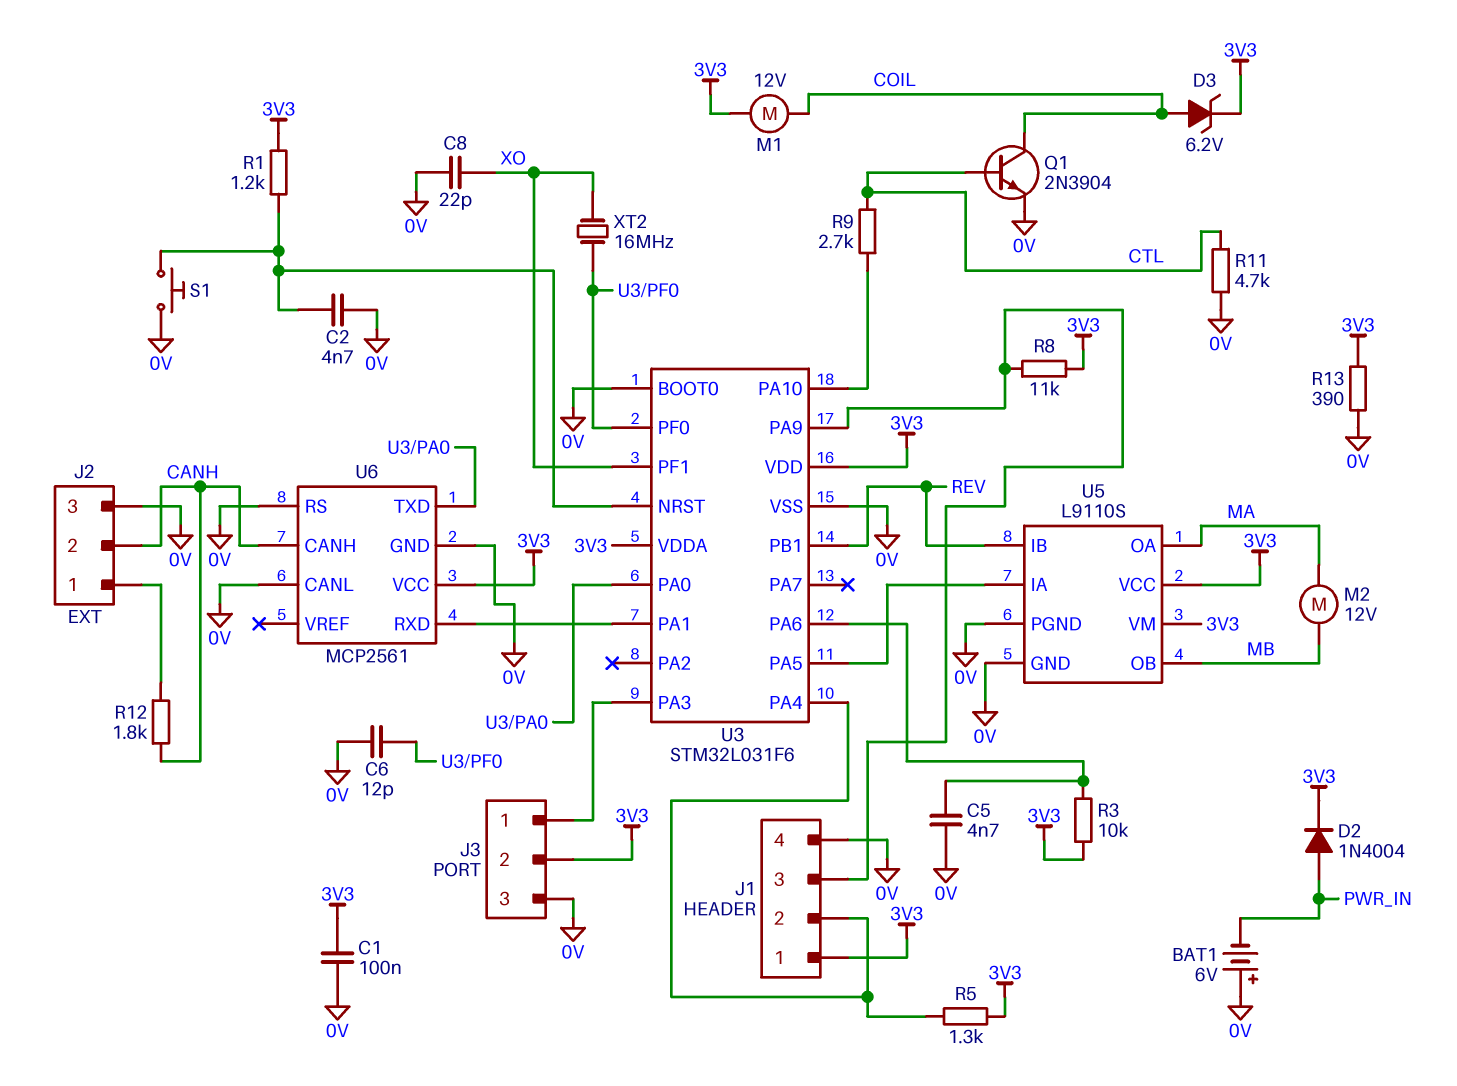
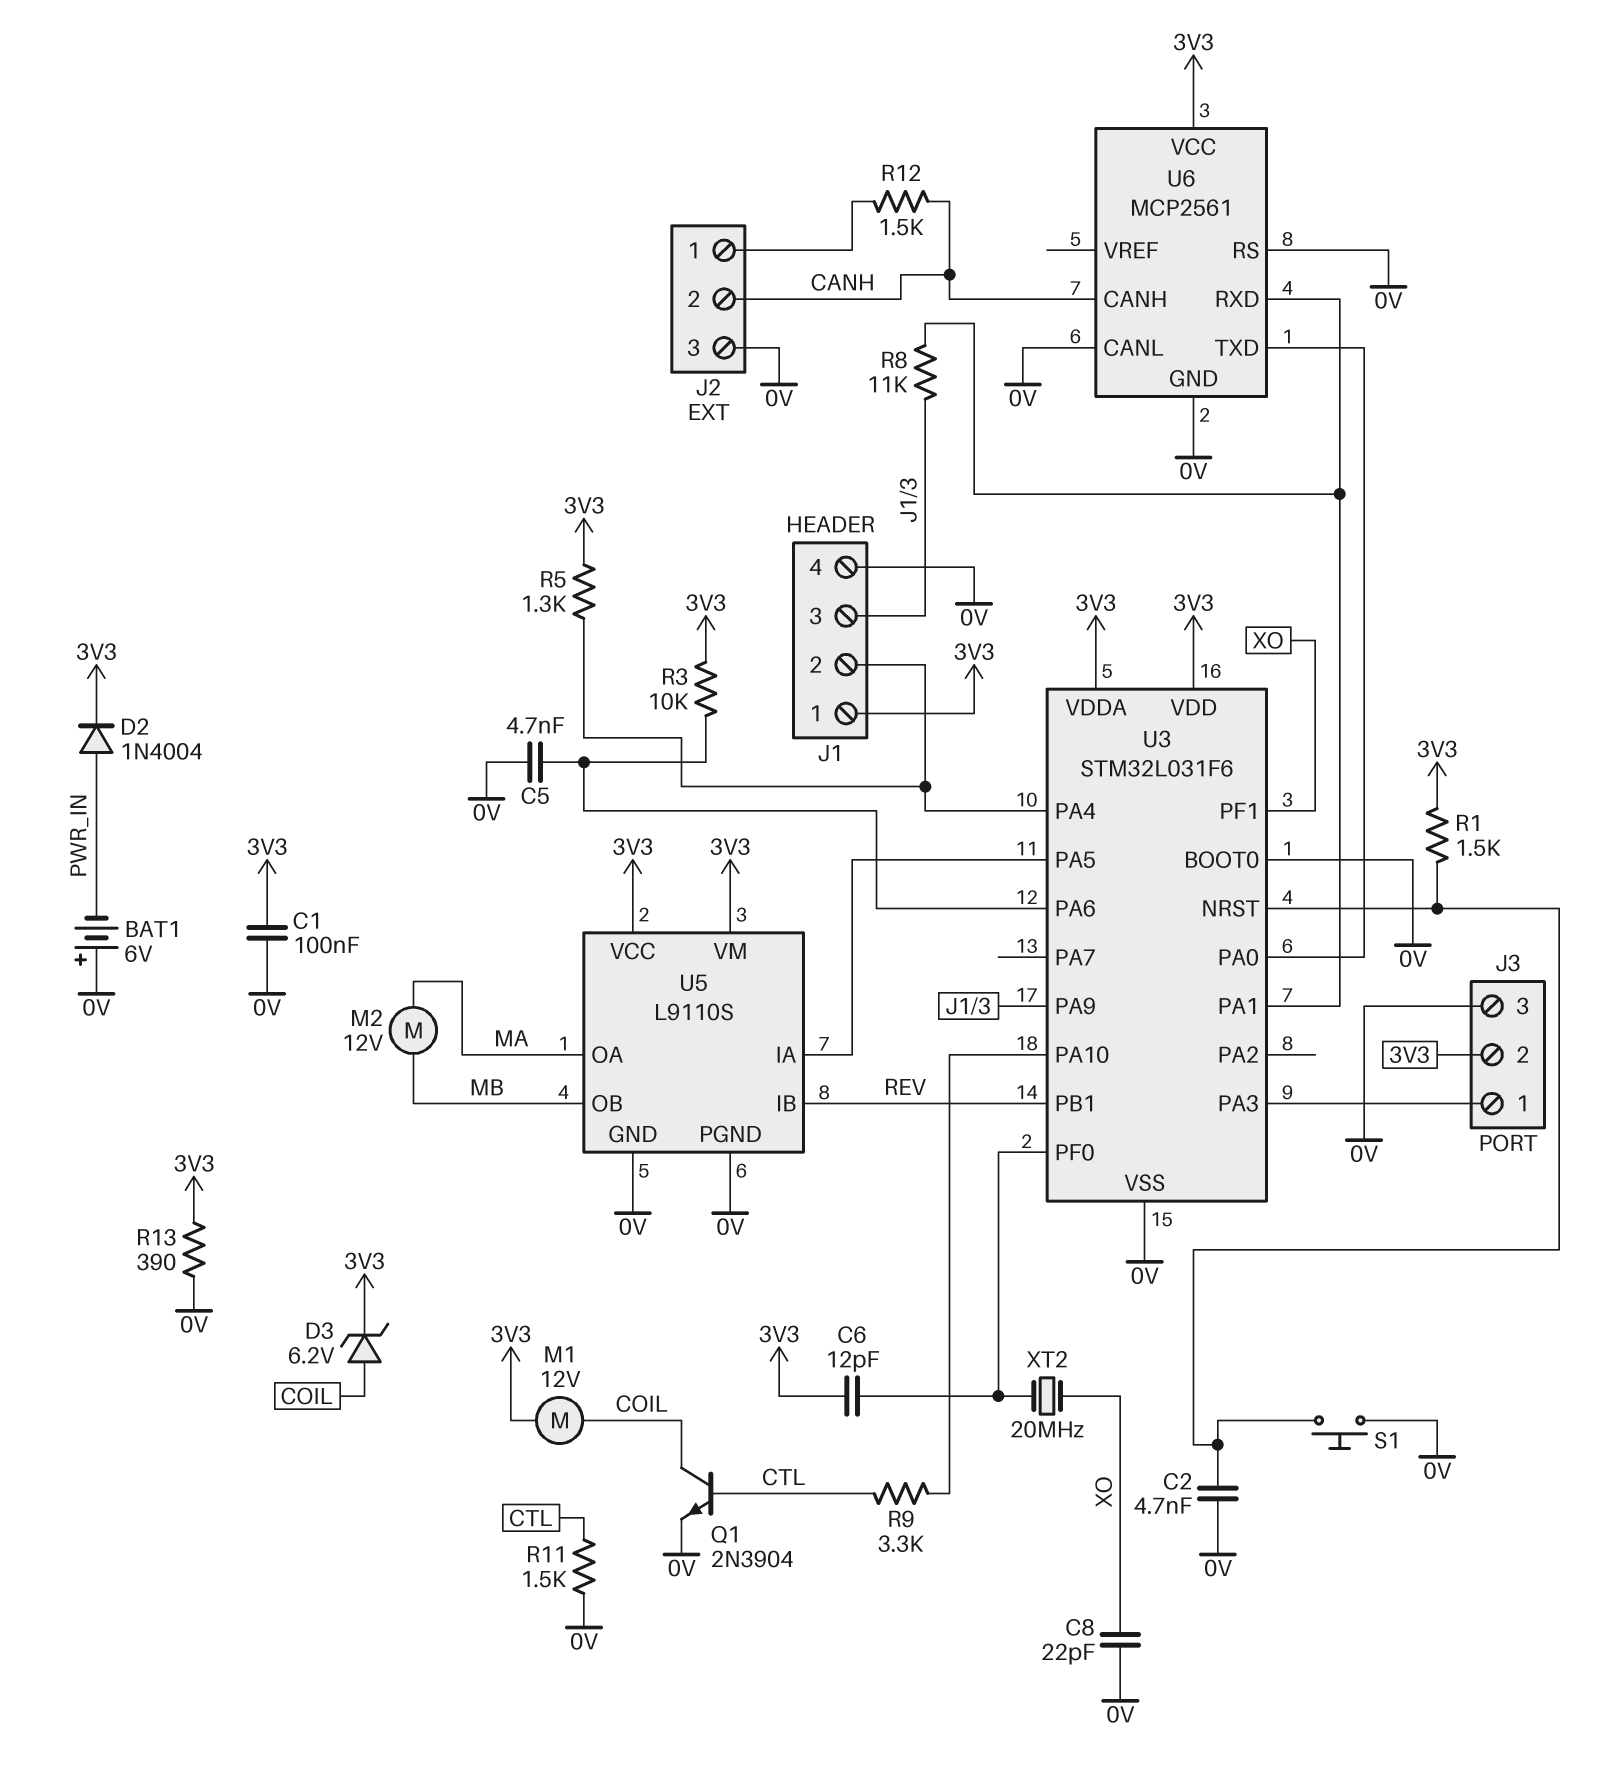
C6: 12pF (0V, U3/PF0) -> 12pF (3V3, U3/PF0)
R1: 1.2k (3V3, U3/NRST) -> 1.5k (3V3, U3/NRST)
R8: 11k (3V3, J1/3) -> 11k (J1/3, U3/PA1)
R9: 2.7k (CTL, U3/PA10) -> 3.3k (CTL, U3/PA10)
R11: 4.7k (0V, CTL) -> 1.5k (0V, CTL)
R12: 1.8k (CANH, J2/1) -> 1.5k (CANH, J2/1)
XT2: 16MHz (U3/PF0, XO) -> 20MHz (U3/PF0, XO)

